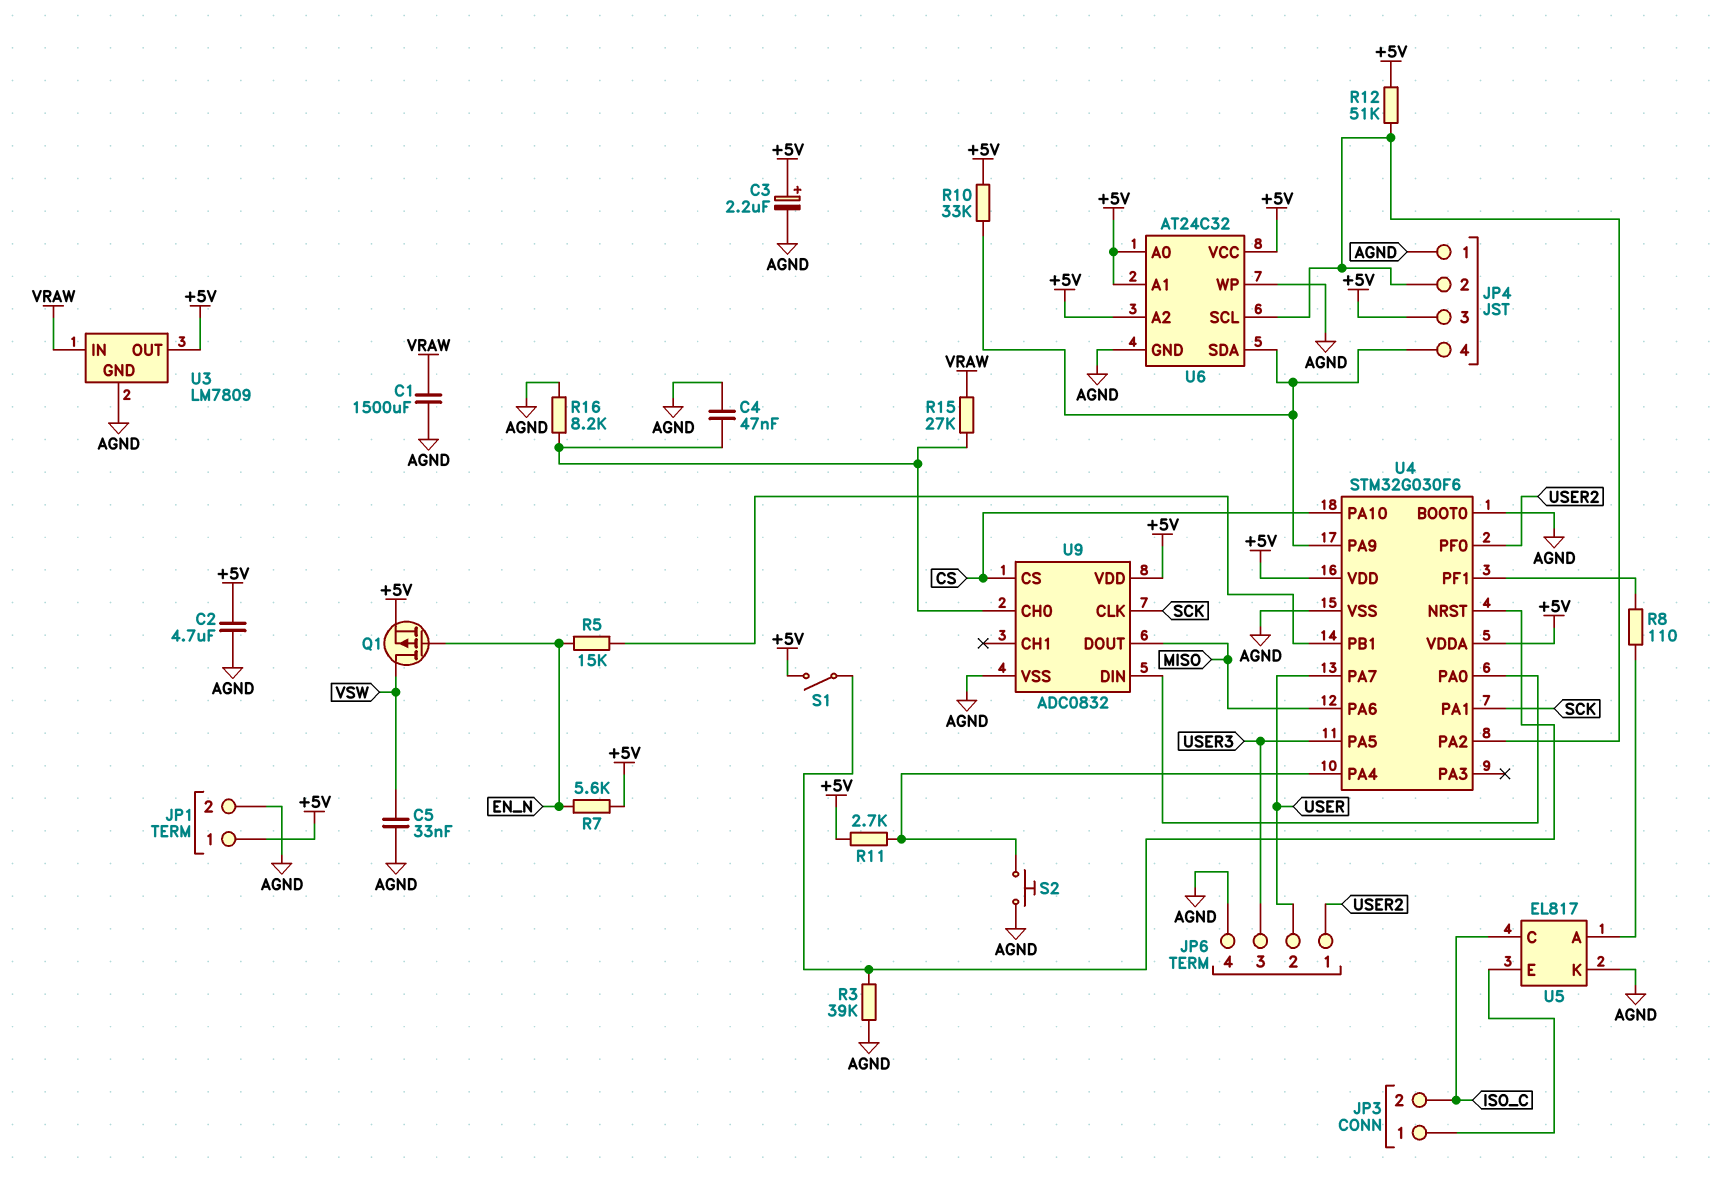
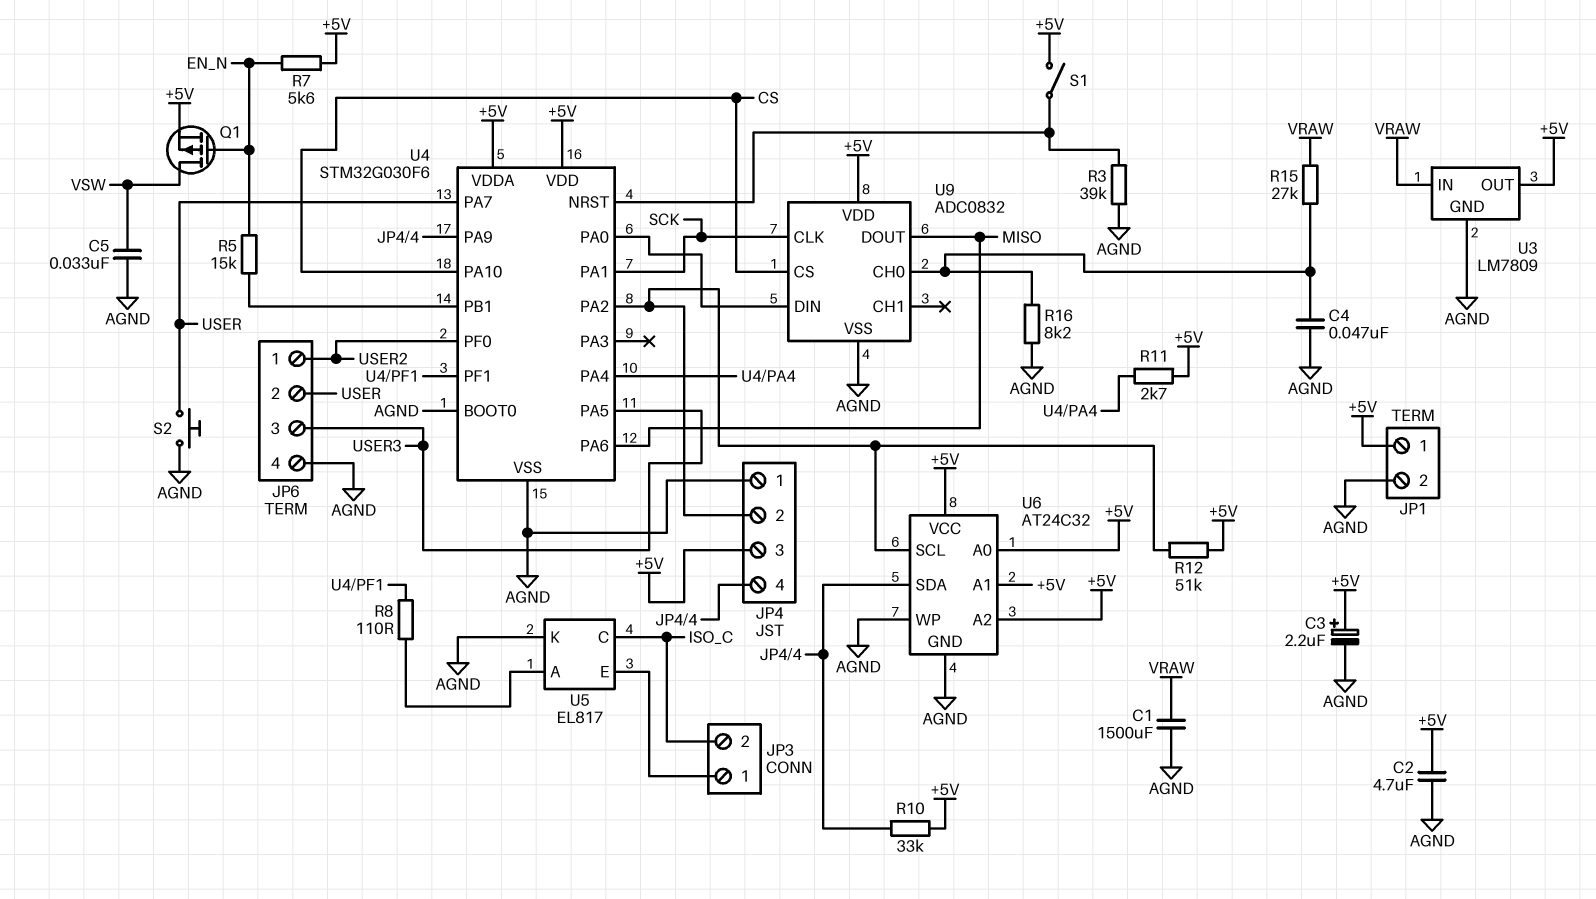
S2: button (AGND, U4/PA4) -> button (AGND, USER)

